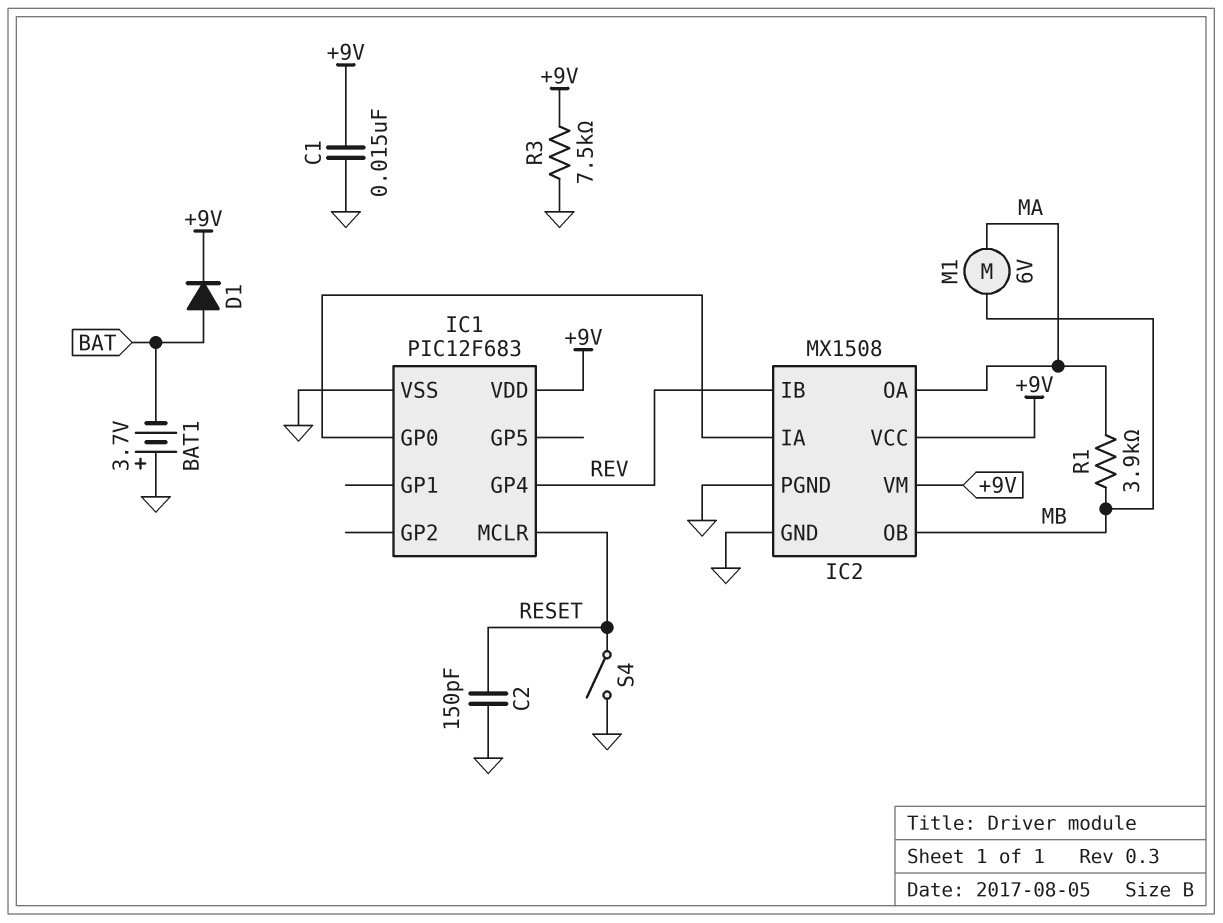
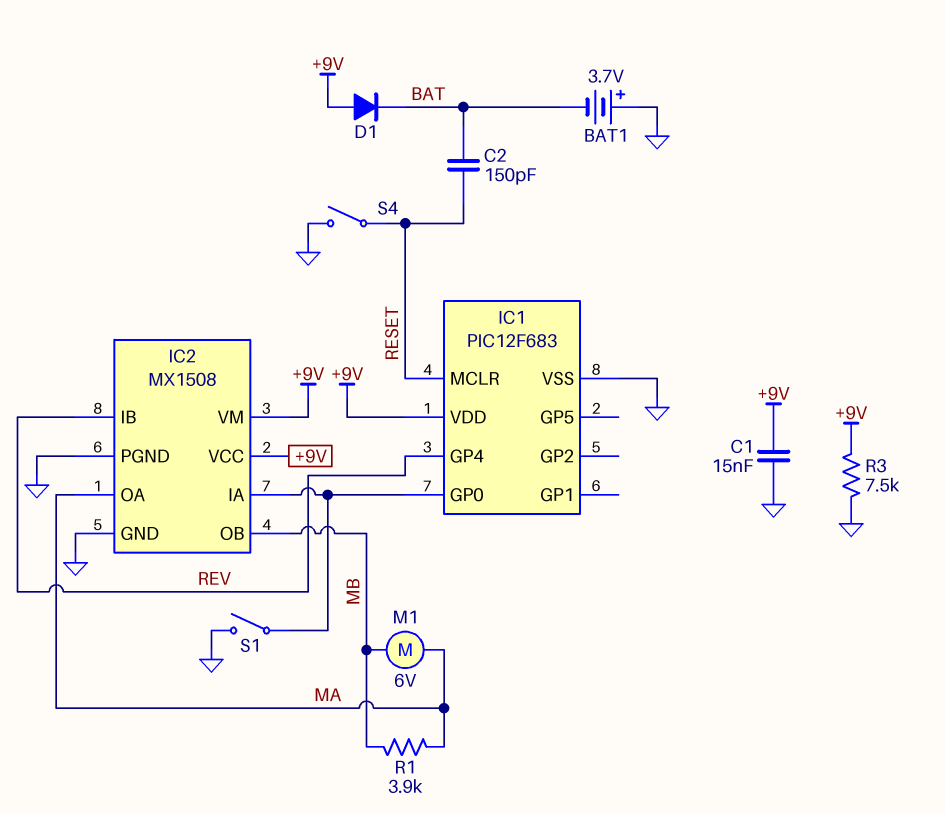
C2: 150pF (GND, RESET) -> 150pF (BAT, RESET)
D1: diode (A BAT, K +9V) -> diode (A +9V, K BAT)
S1: none -> switch (GND, IC1/GP0)

